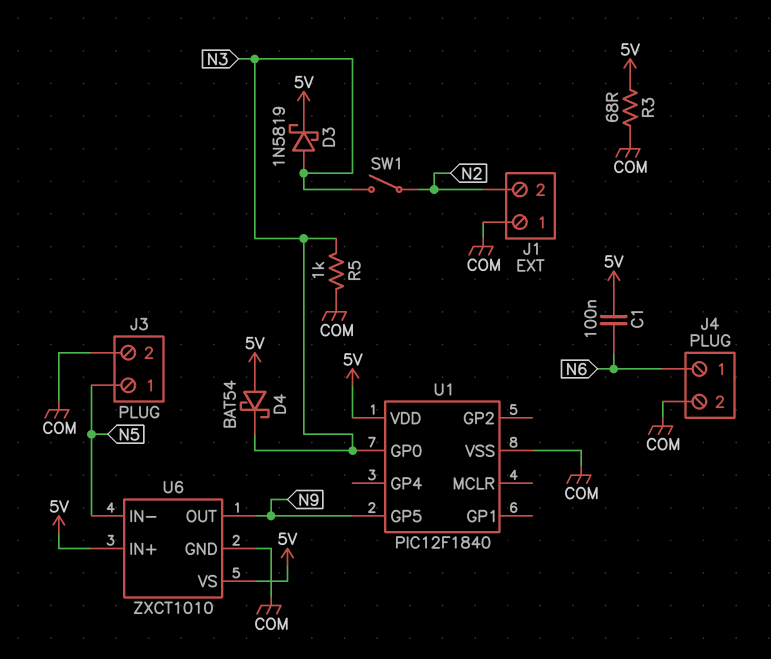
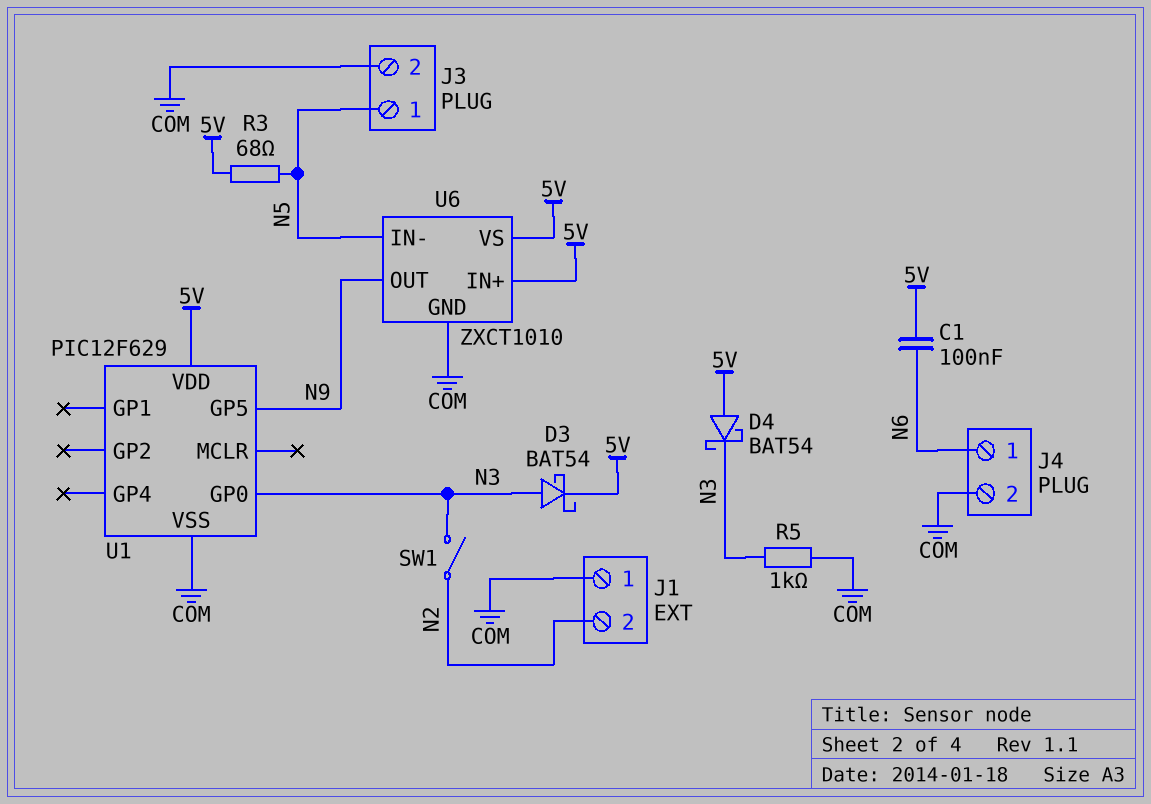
D3: schottky 1N5819 (A N3, K 5V) -> schottky BAT54 (A N3, K 5V)
R3: 68 (5V, COM) -> 68 (5V, N5)
U1: PIC12F1840 -> PIC12F629

